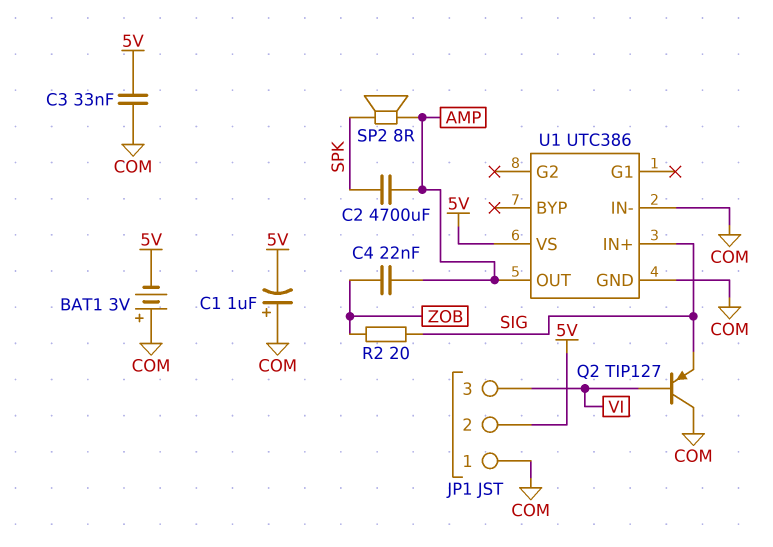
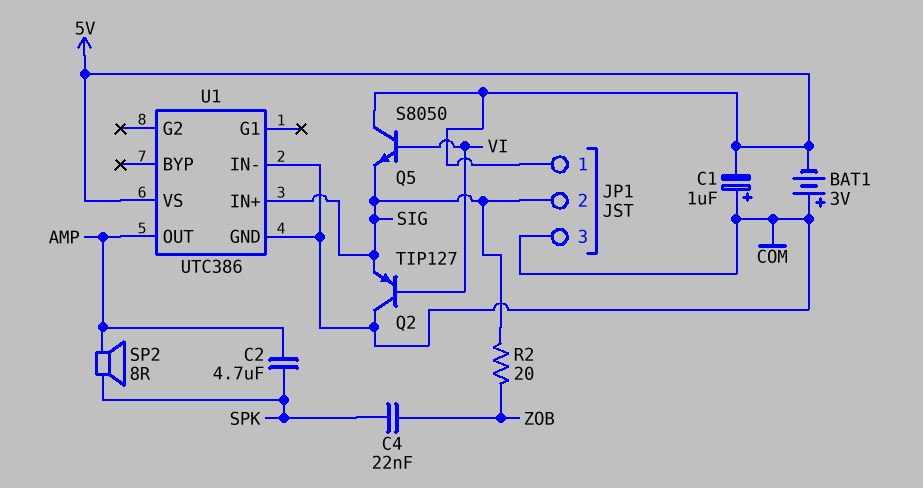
C2: 4700uF (AMP, SPK) -> 4.7uF (AMP, SPK)
C3: 33nF (5V, COM) -> none
C4: 22nF (AMP, ZOB) -> 22nF (SPK, ZOB)
JP1 pin 1: COM -> 5V
JP1 pin 2: 5V -> SIG
JP1 pin 3: VI -> COM
Q5: none -> NPN S8050 (B VI, C 5V, E SIG)

